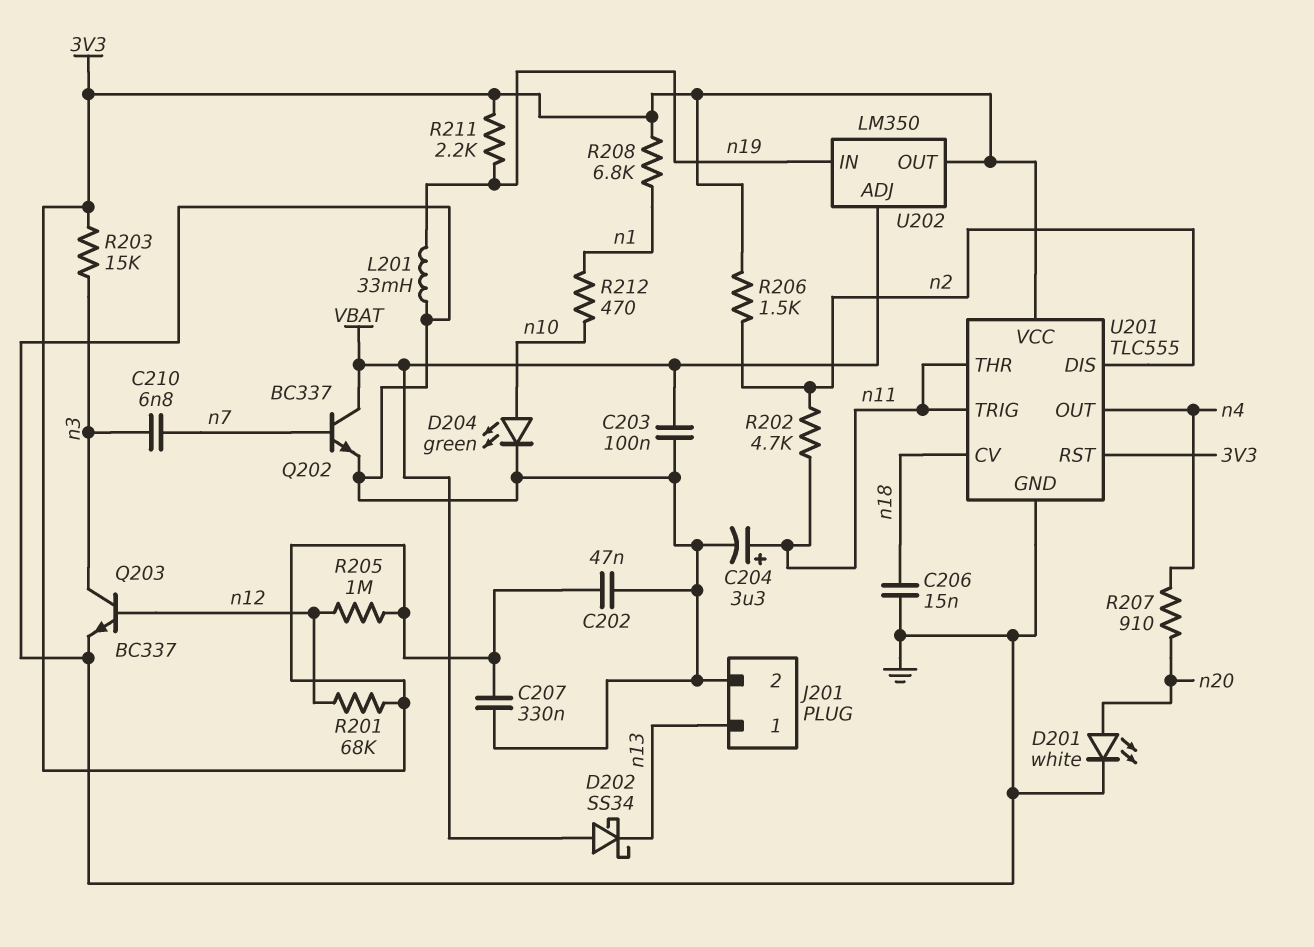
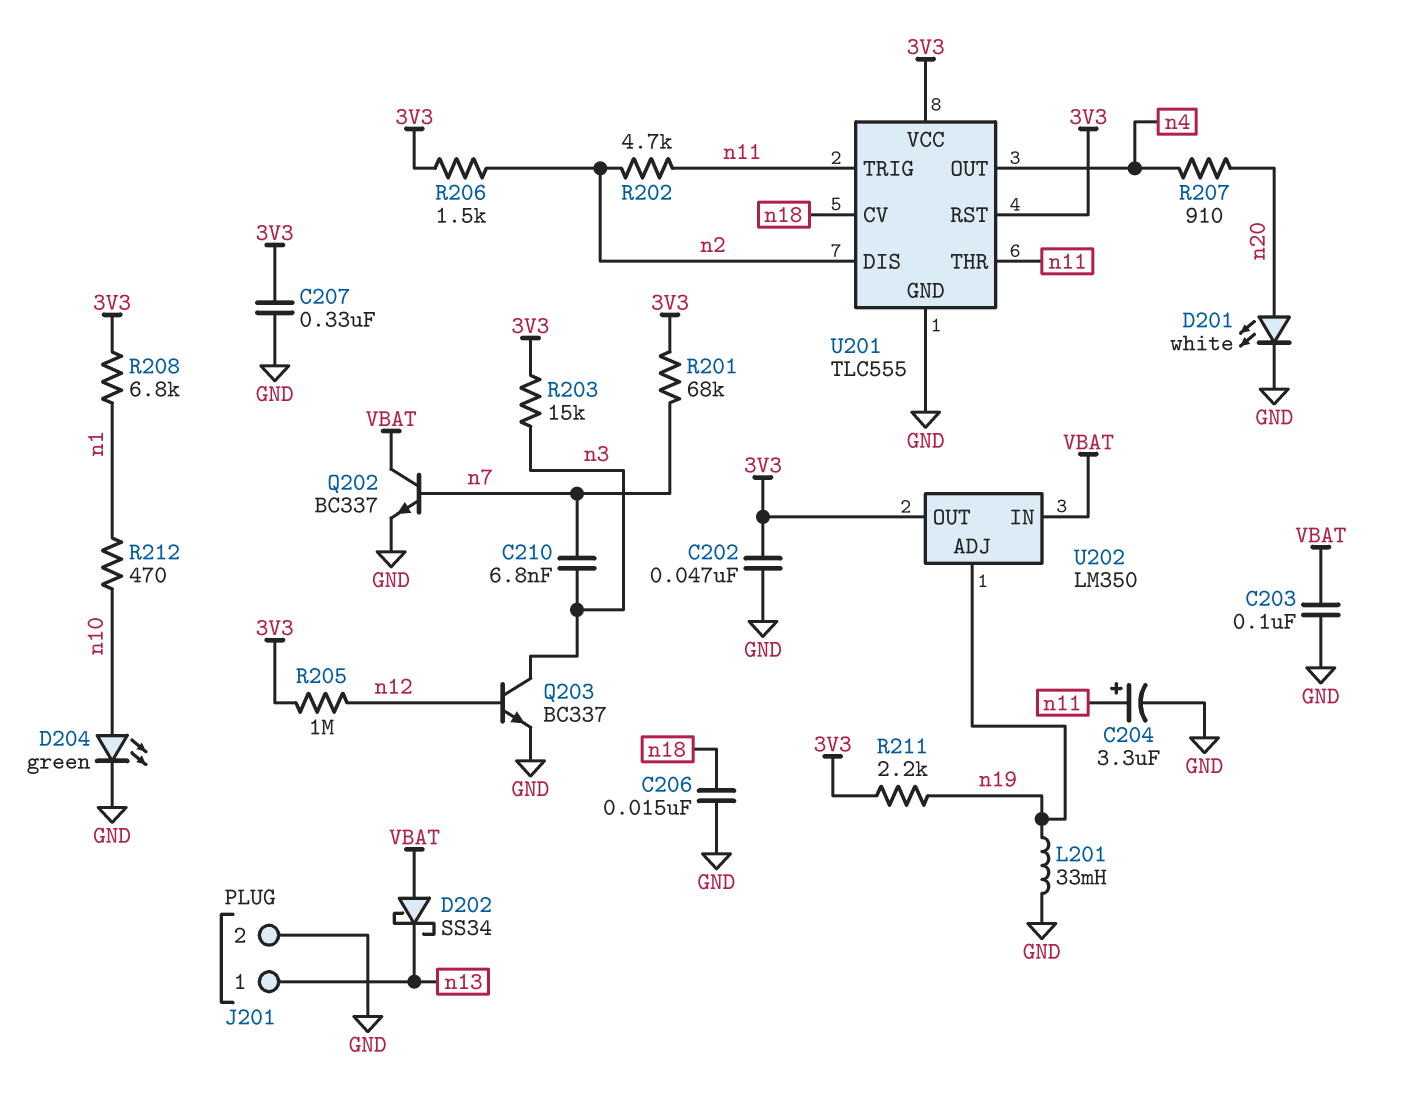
R201: 68k (3V3, n12) -> 68k (3V3, n7)
U202 pin ADJ: VBAT -> n19
U202 pin IN: n19 -> VBAT

